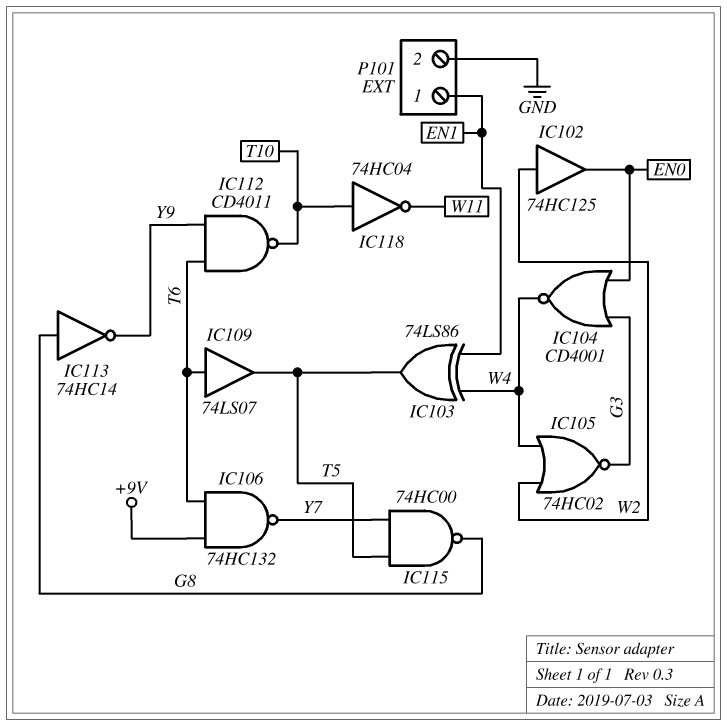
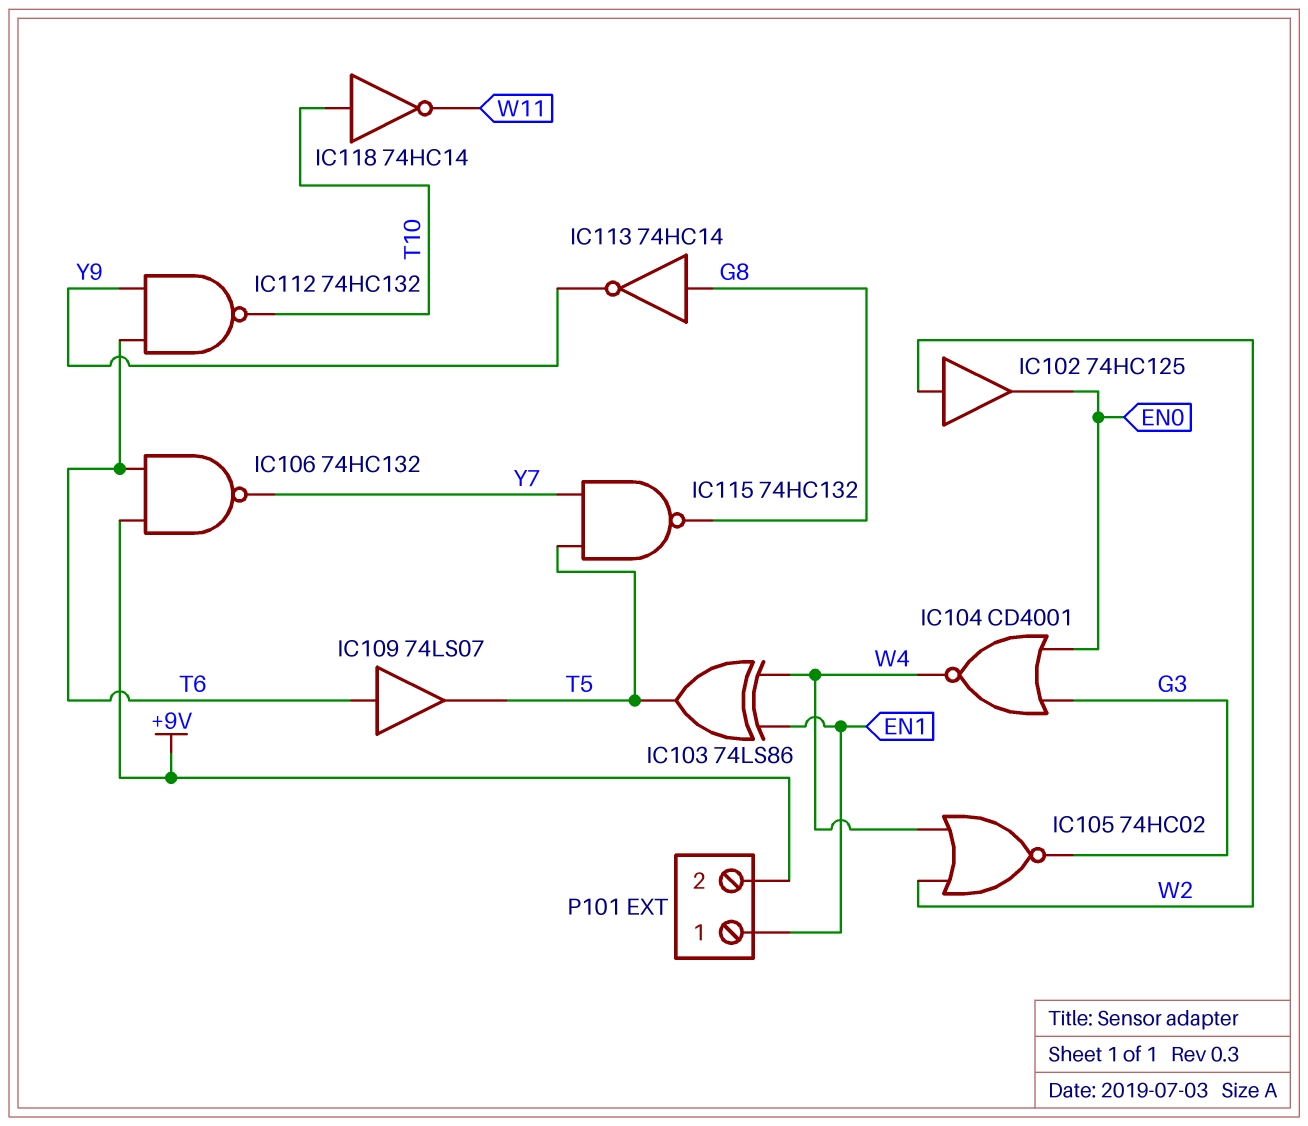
IC112: NAND CD4011 (in T6, in Y9, out T10) -> NAND 74HC132 (in T6, in Y9, out T10)
IC115: NAND 74HC00 (in T5, in Y7, out G8) -> NAND 74HC132 (in T5, in Y7, out G8)
IC118: NOT 74HC04 (in T10, out W11) -> NOT 74HC14 (in T10, out W11)
P101 pin 2: GND -> +9V

